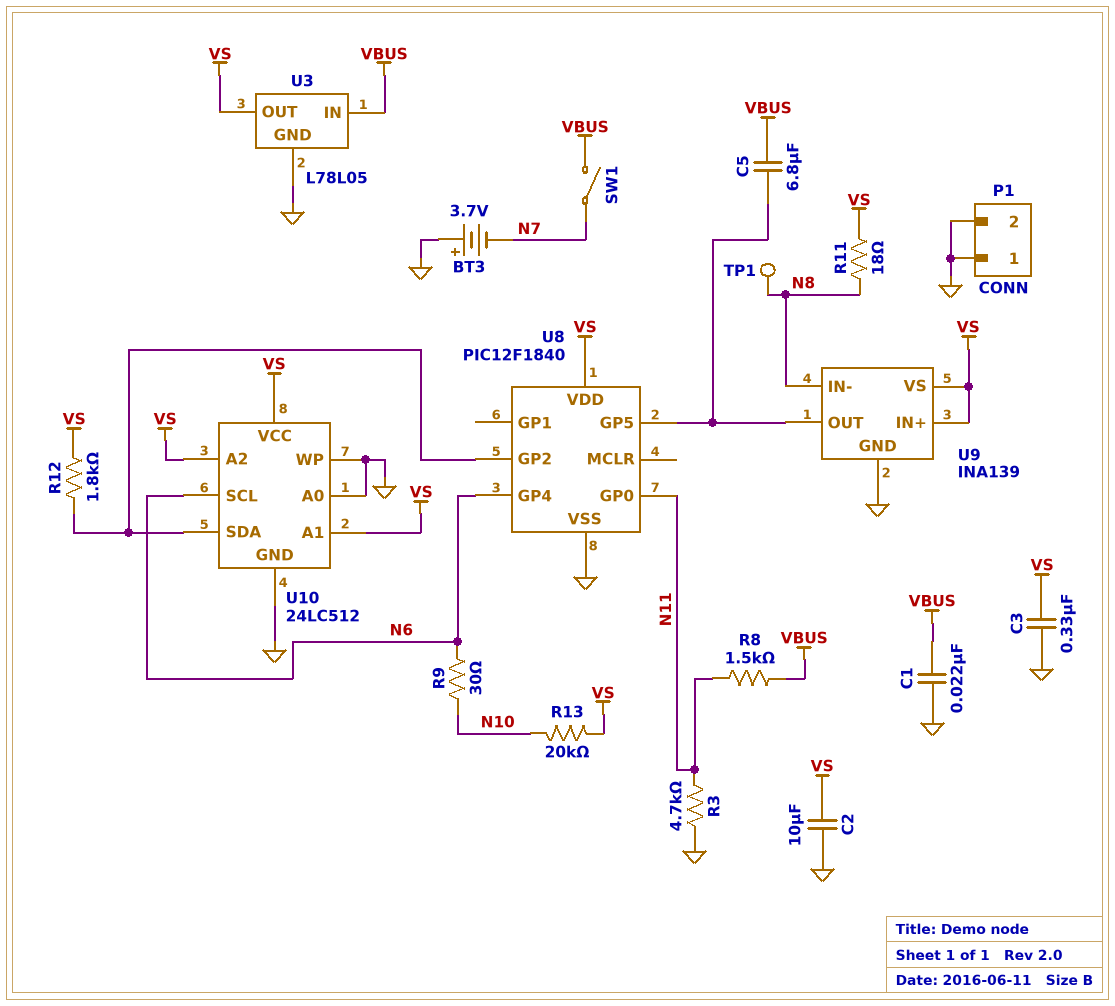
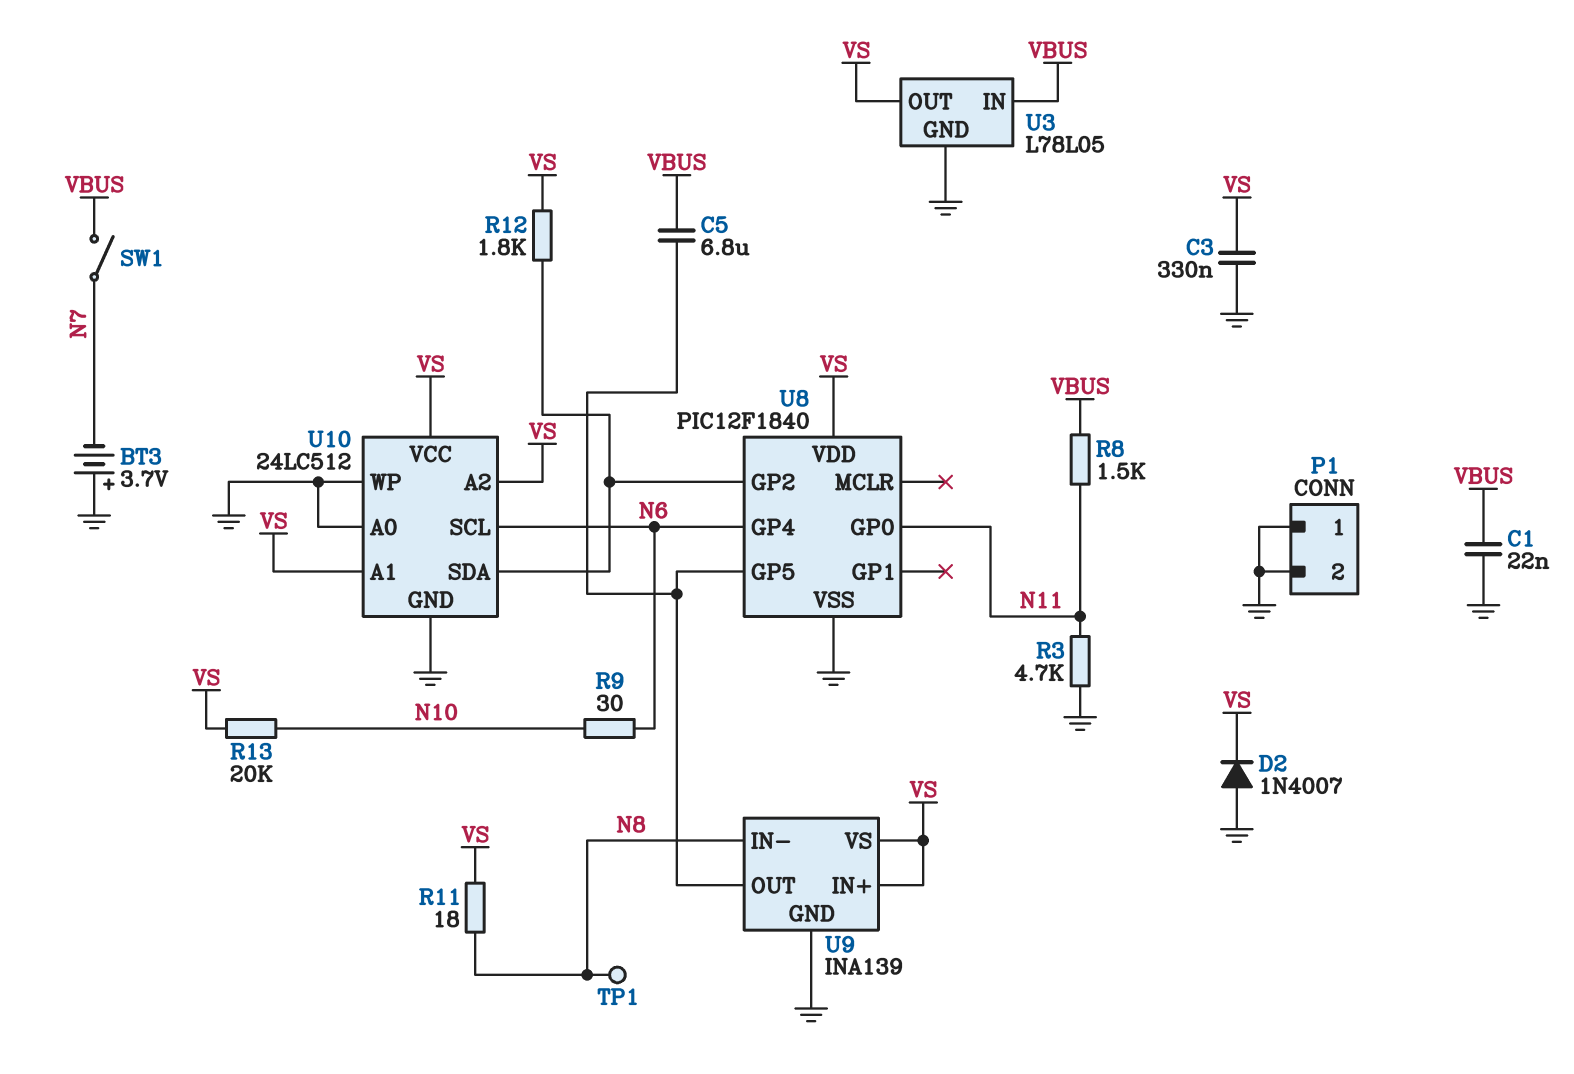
C2: 10uF (GND, VS) -> none
D2: none -> diode 1N4007 (A GND, K VS)

